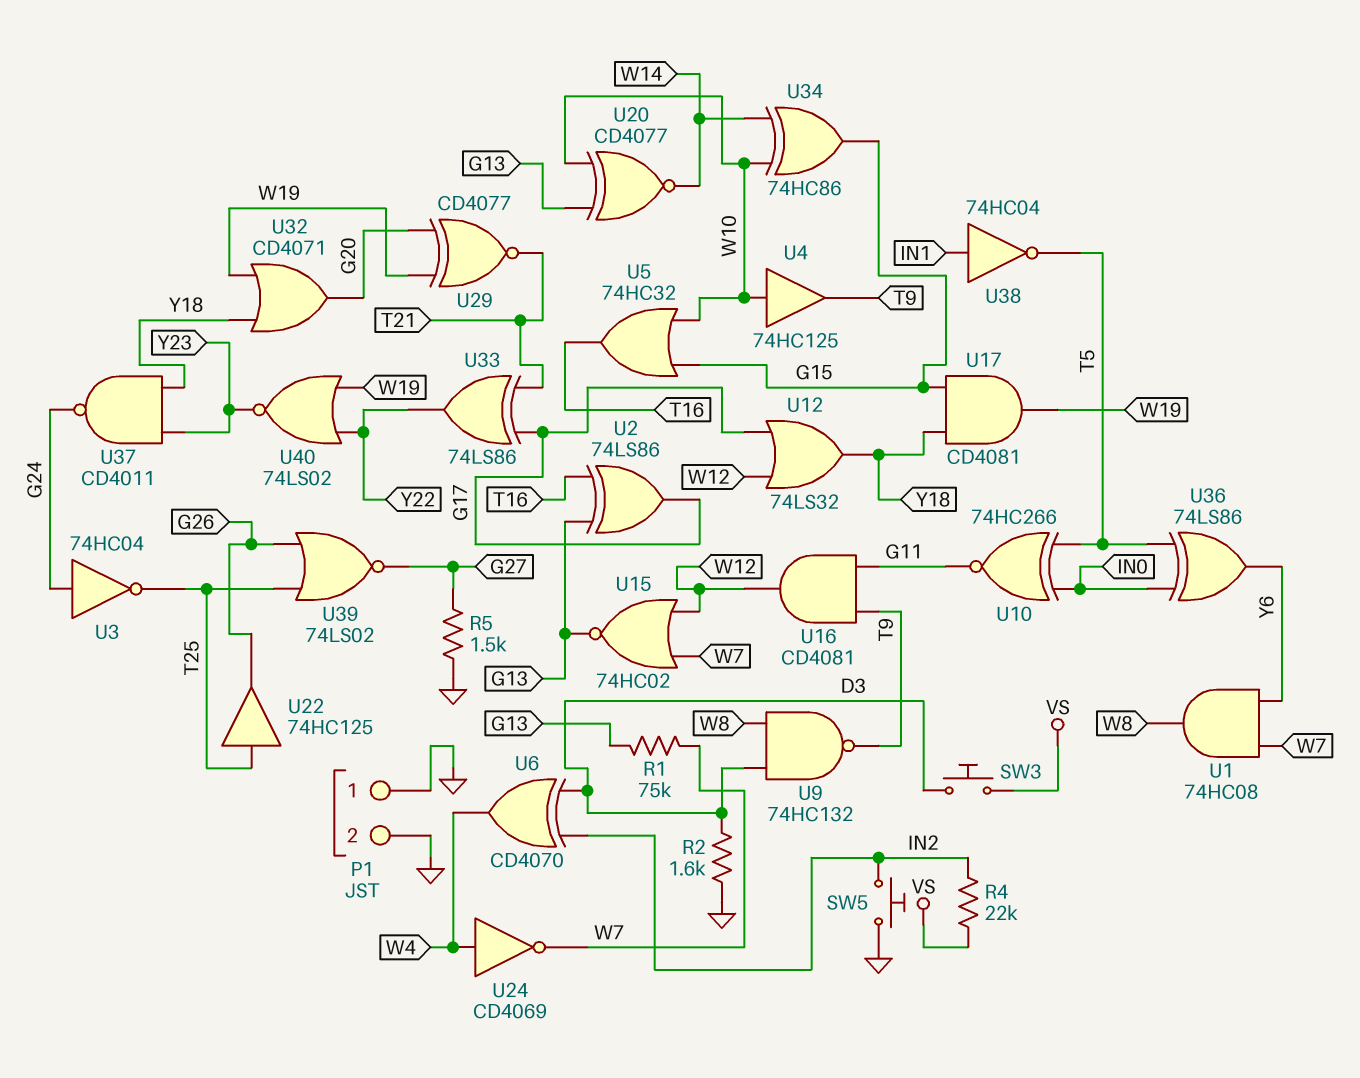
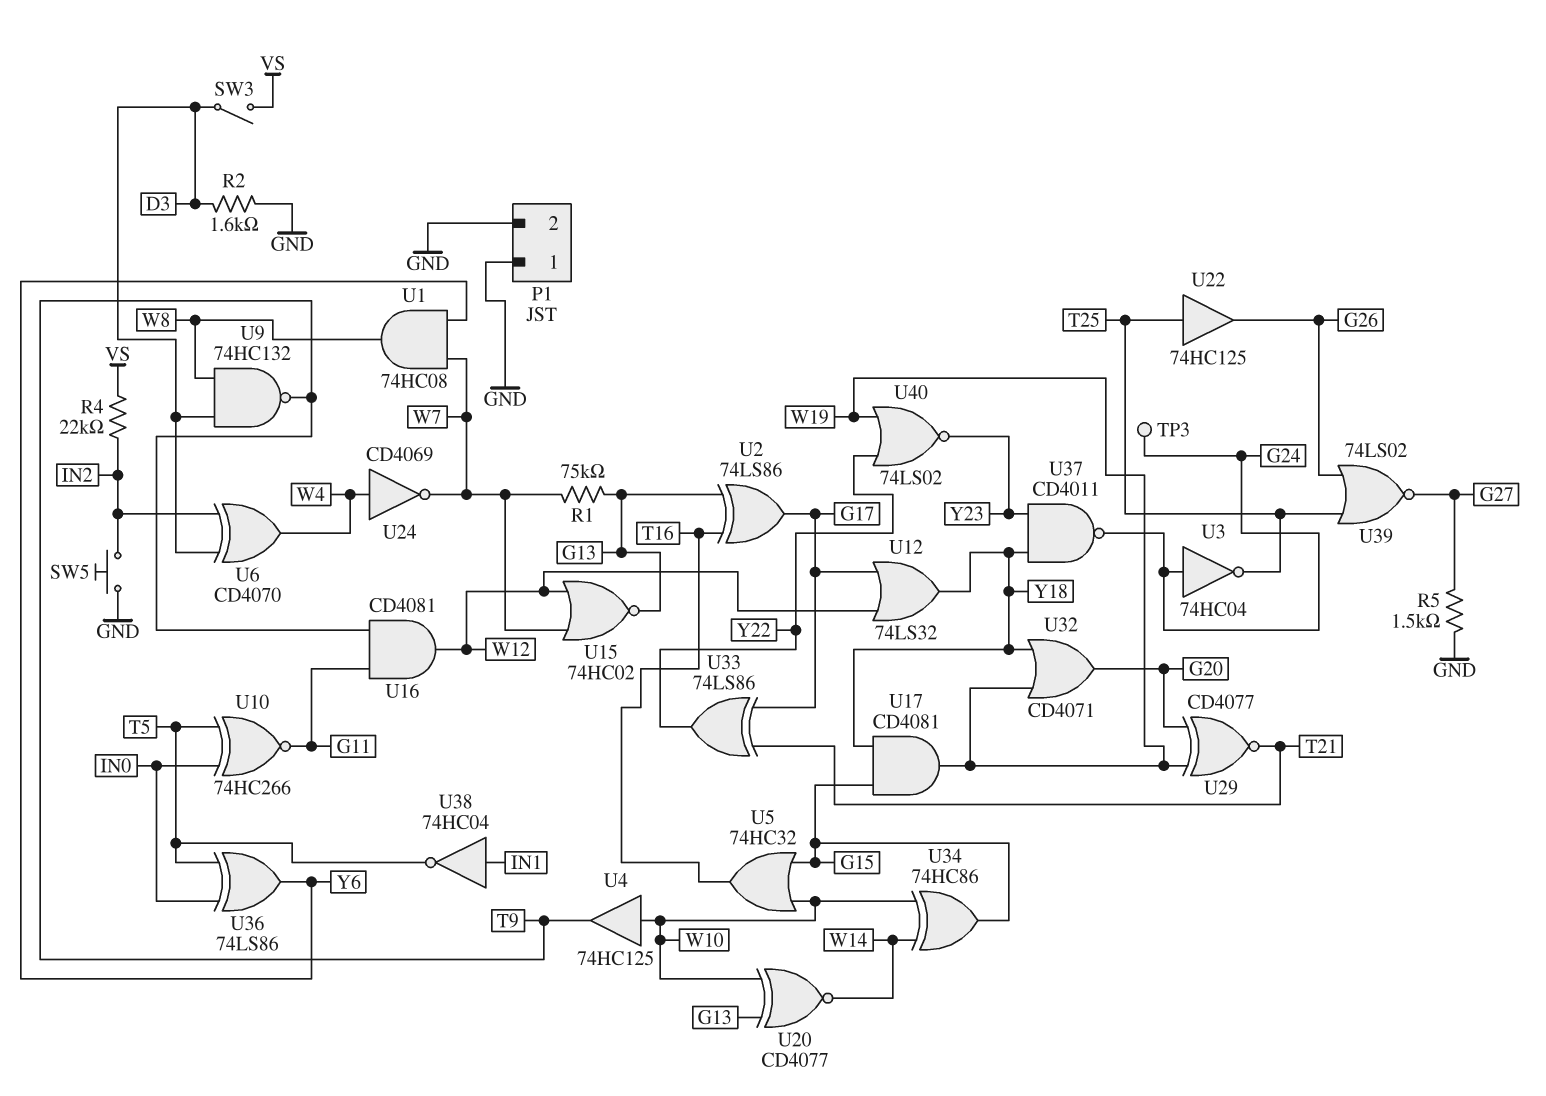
SW3: button (D3, VS) -> switch (D3, VS)
TP3: none -> test point (G24)

